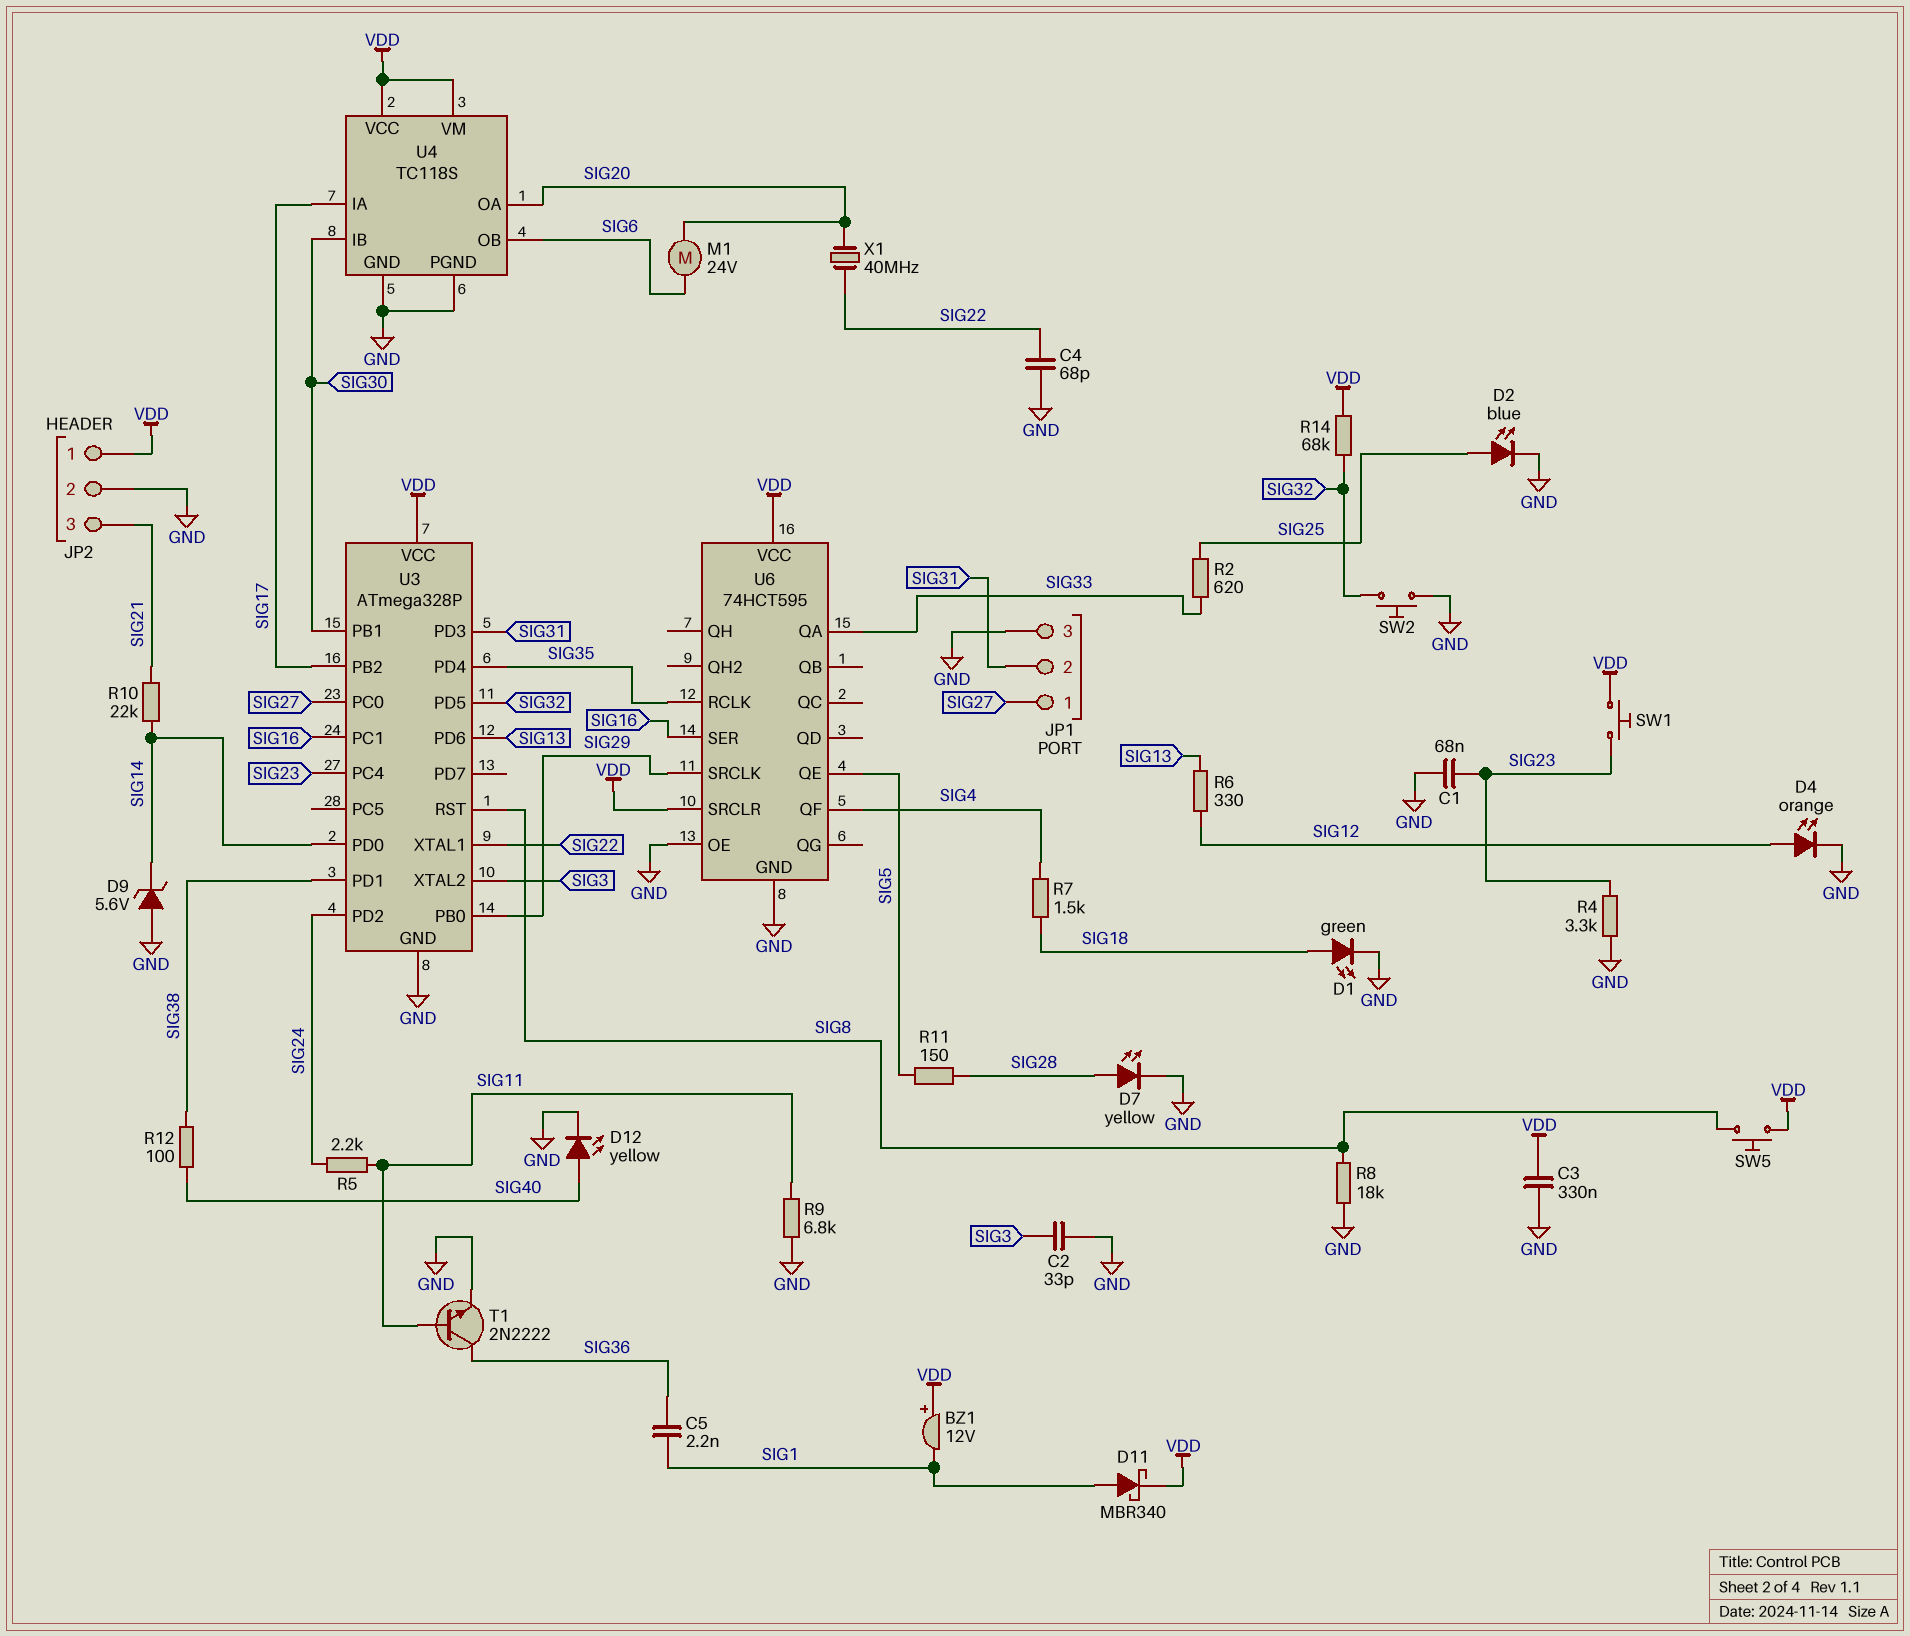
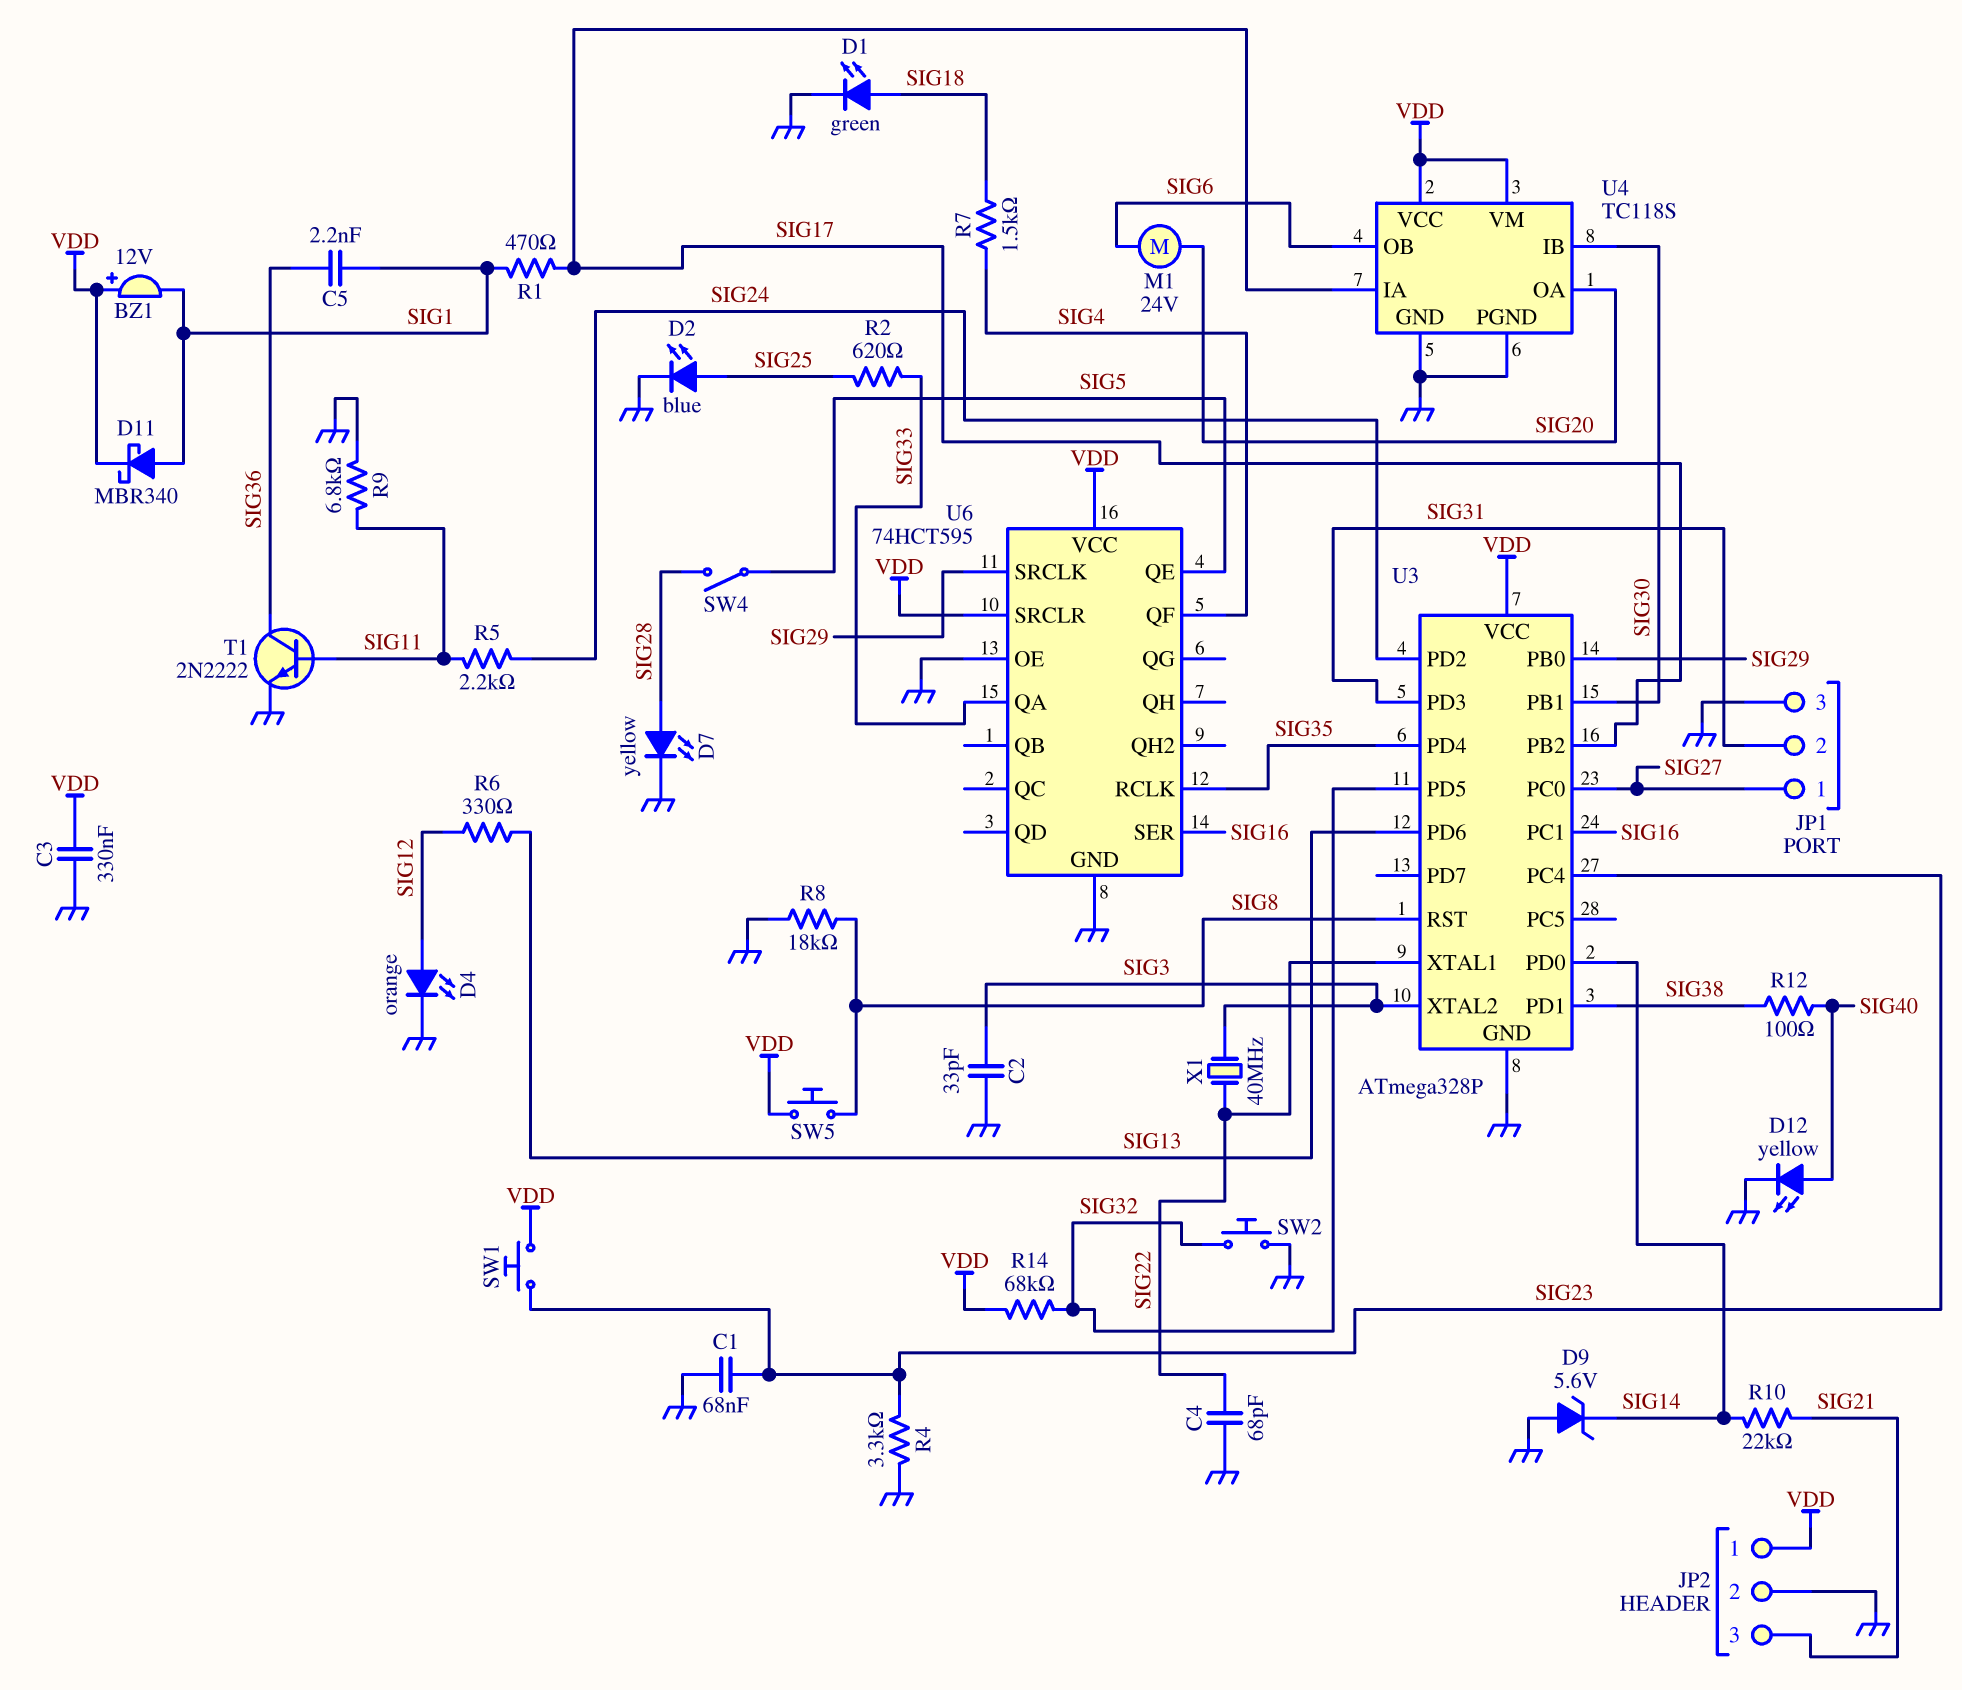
R1: none -> 470 (SIG1, SIG17)
R11: 150 (SIG5, SIG28) -> none
SW4: none -> switch (SIG5, SIG28)
X1: 40MHz (SIG20, SIG22) -> 40MHz (SIG3, SIG22)

